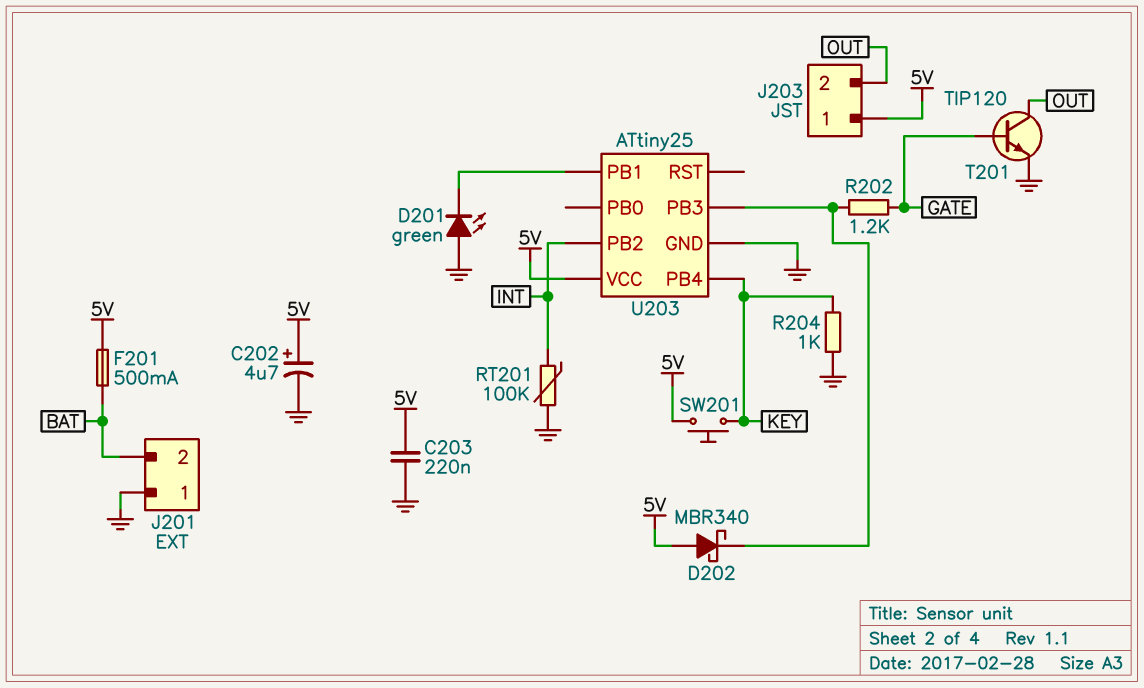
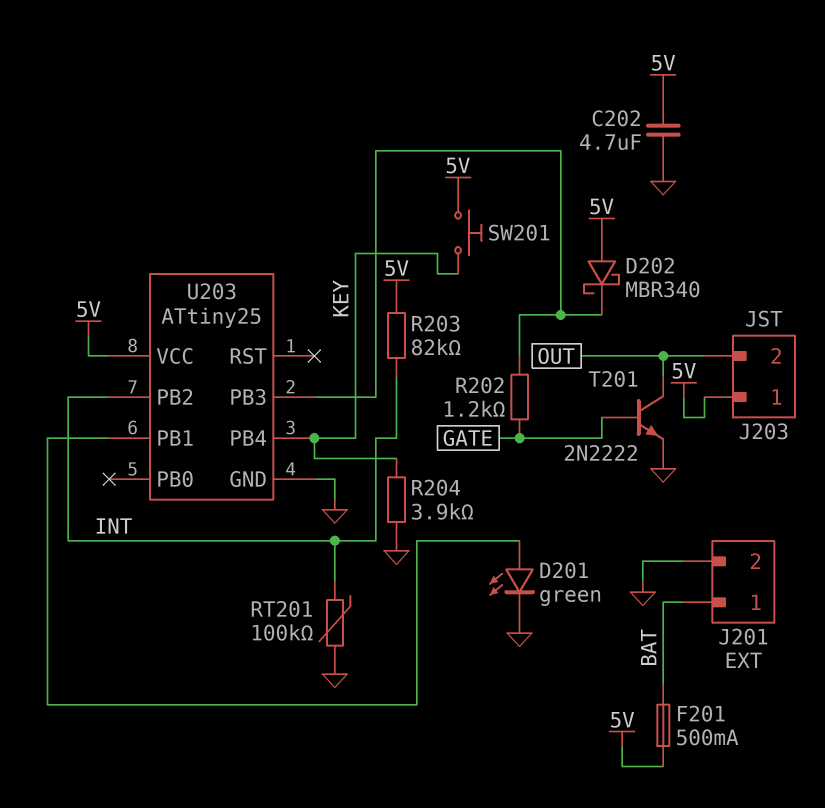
C202: 4.7uF (plus 5V, minus GND) -> 4.7uF (5V, GND)
C203: 220nF (5V, GND) -> none
D201: LED green (A GND, K U203/PB1) -> LED green (A U203/PB1, K GND)
J201 pin 1: GND -> BAT
J201 pin 2: BAT -> GND
R203: none -> 82k (5V, INT)
R204: 1k (GND, KEY) -> 3.9k (GND, KEY)
T201: NPN TIP120 (B GATE, C OUT, E GND) -> NPN 2N2222 (B GATE, C OUT, E GND)

